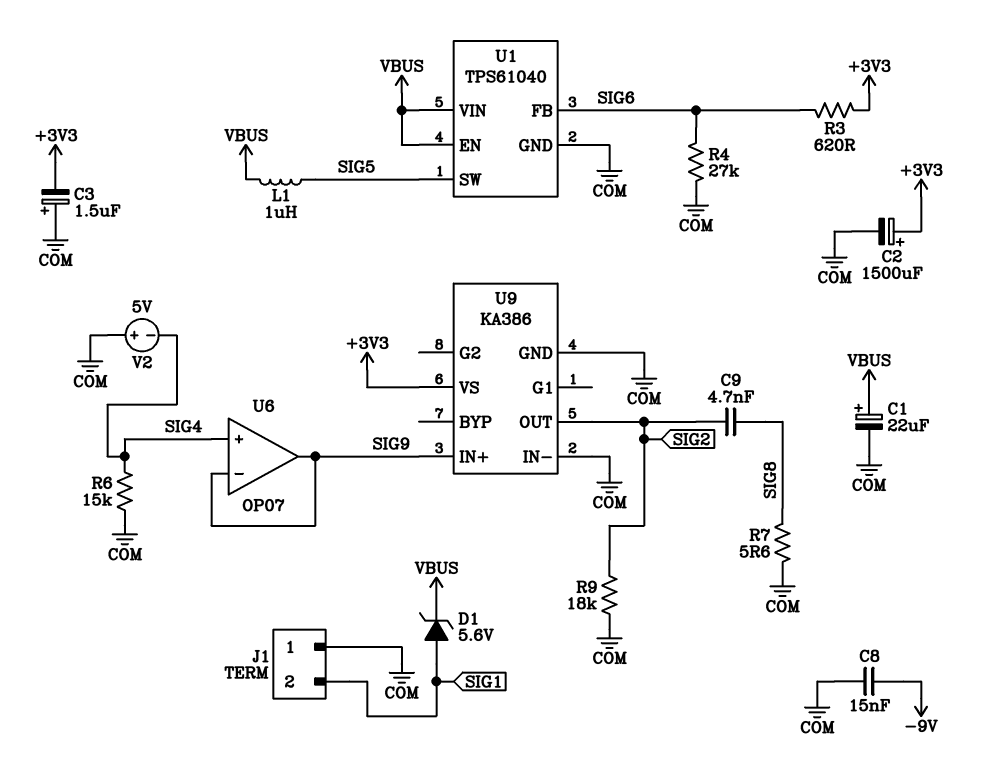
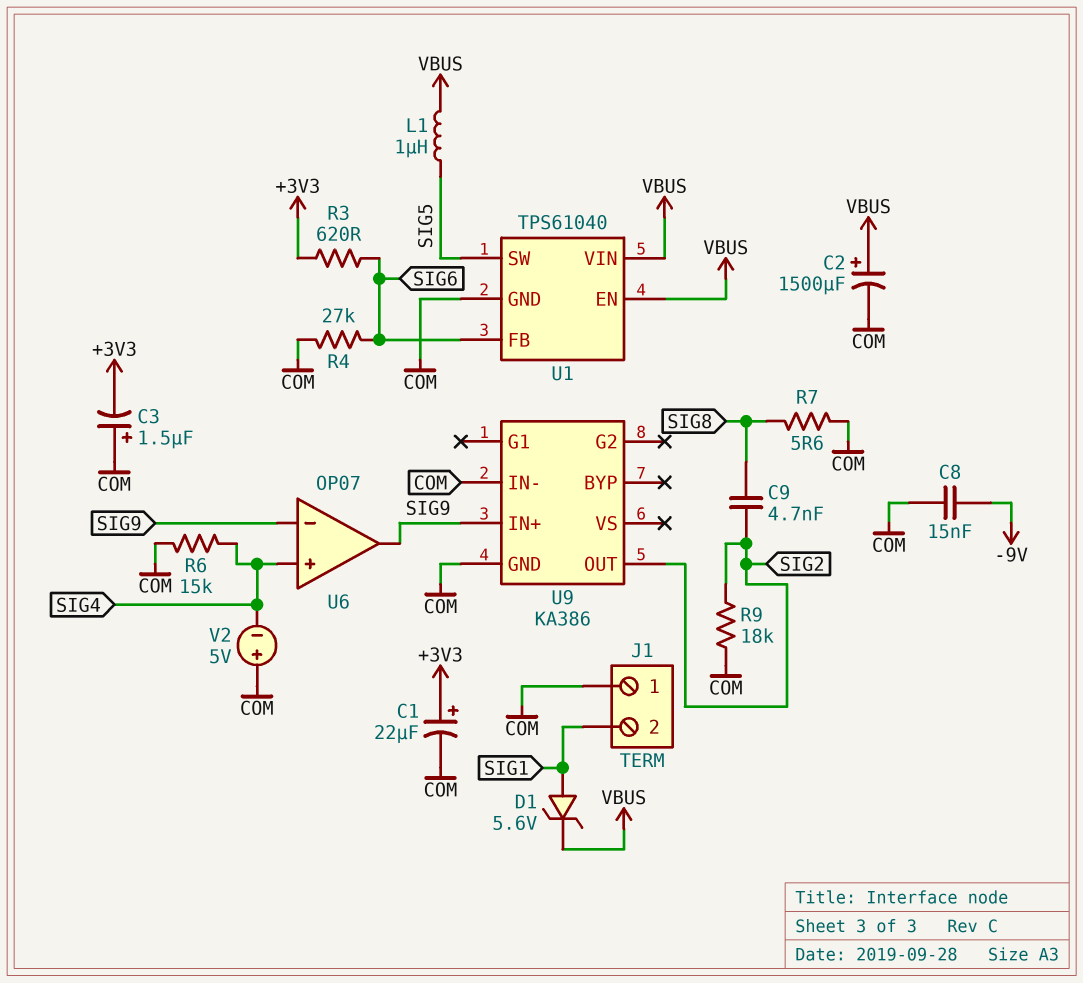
C1: 22uF (plus VBUS, minus COM) -> 22uF (plus +3V3, minus COM)
C2: 1500uF (plus +3V3, minus COM) -> 1500uF (plus VBUS, minus COM)
U9 pin VS: +3V3 -> none

